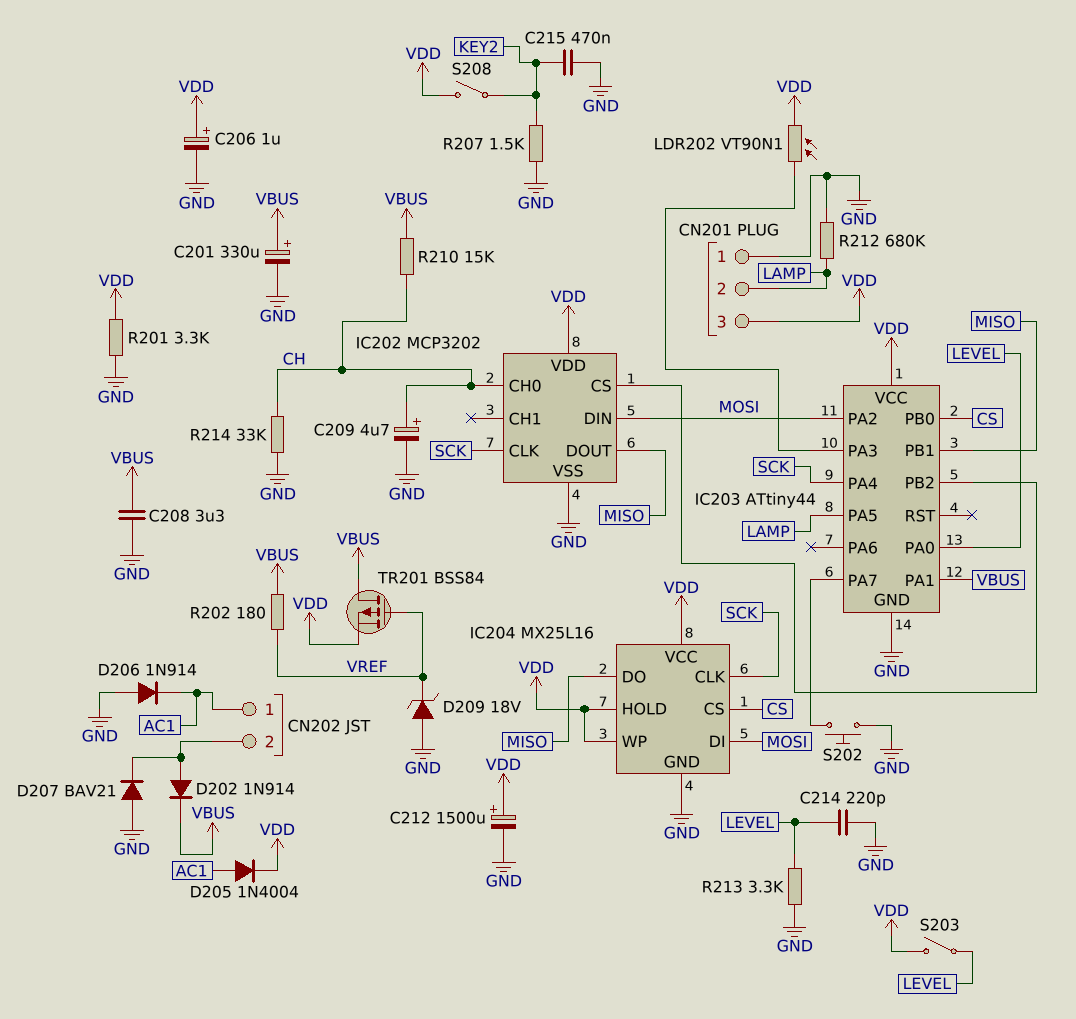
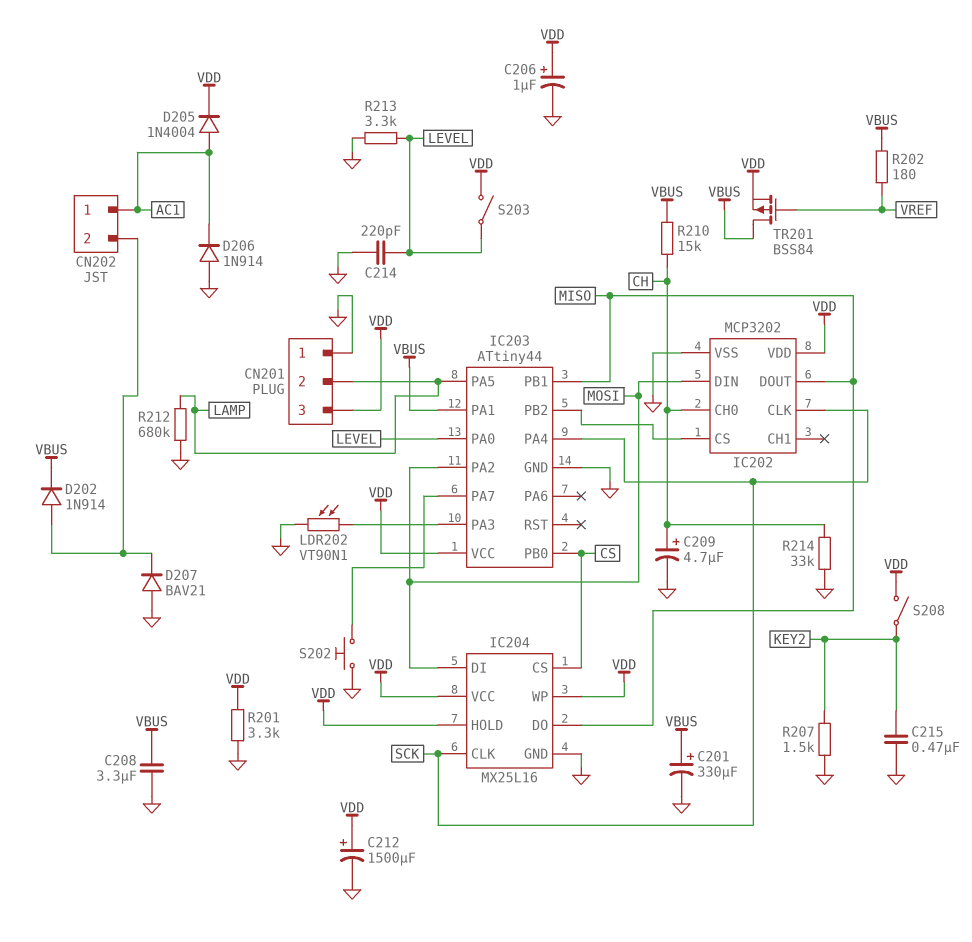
D209: zener 18V (A GND, K VREF) -> none
LDR202: VT90N1 (IC203/PA3, VDD) -> VT90N1 (GND, IC203/PA3)

